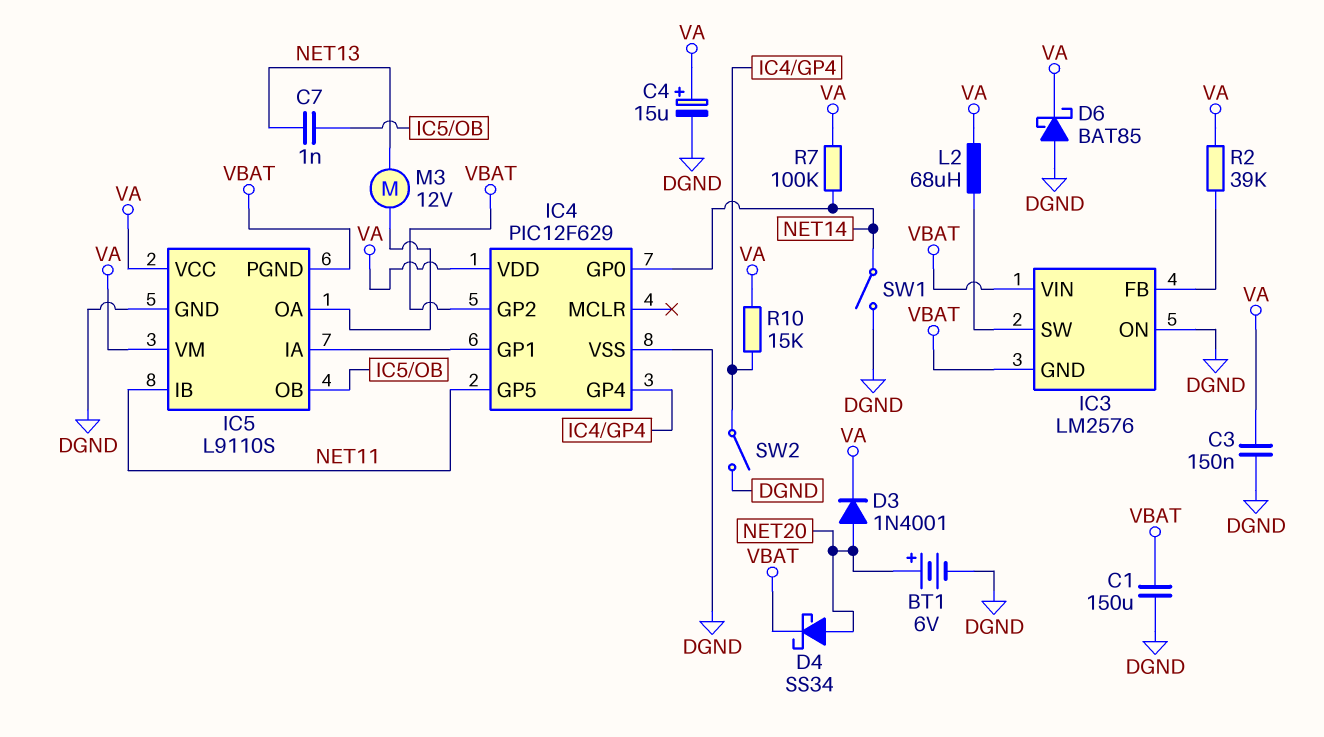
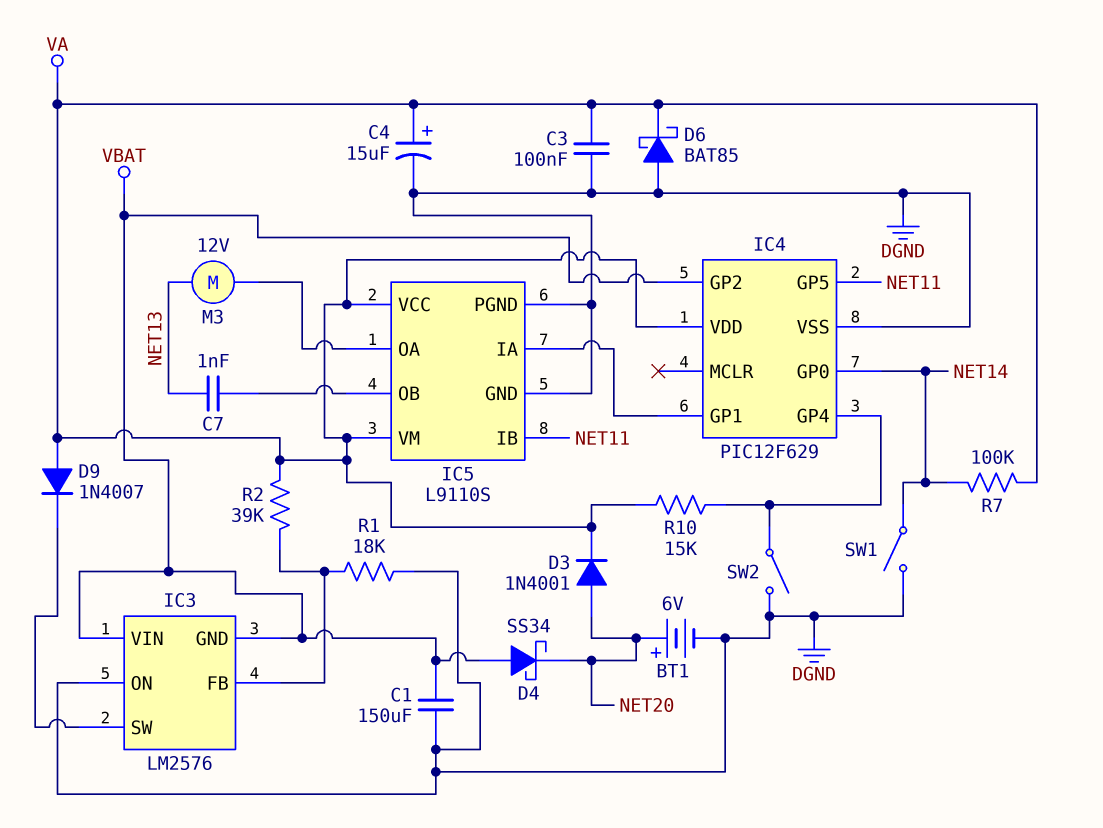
C3: 150nF (DGND, VA) -> 100nF (DGND, VA)
D4: schottky SS34 (A NET20, K VBAT) -> schottky SS34 (A VBAT, K NET20)
D9: none -> diode 1N4007 (A VA, K IC3/SW)
IC5 pin PGND: VBAT -> DGND
L2: 68uH (IC3/SW, VA) -> none
R1: none -> 18k (DGND, IC3/FB)

